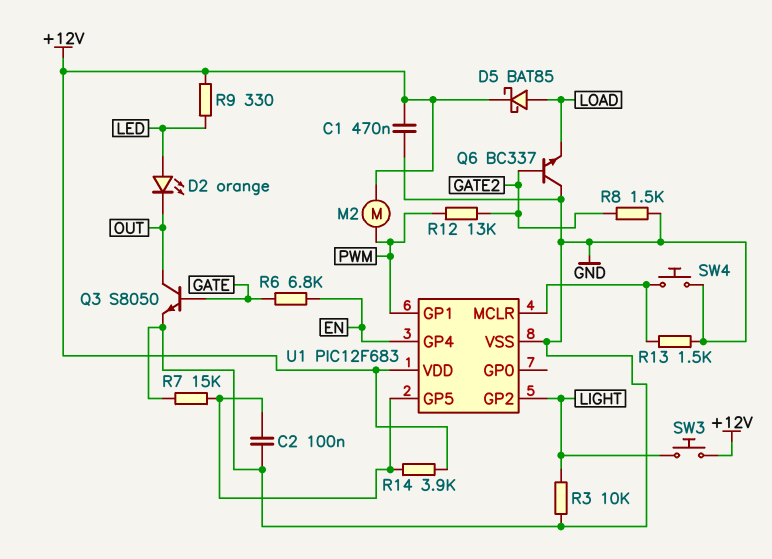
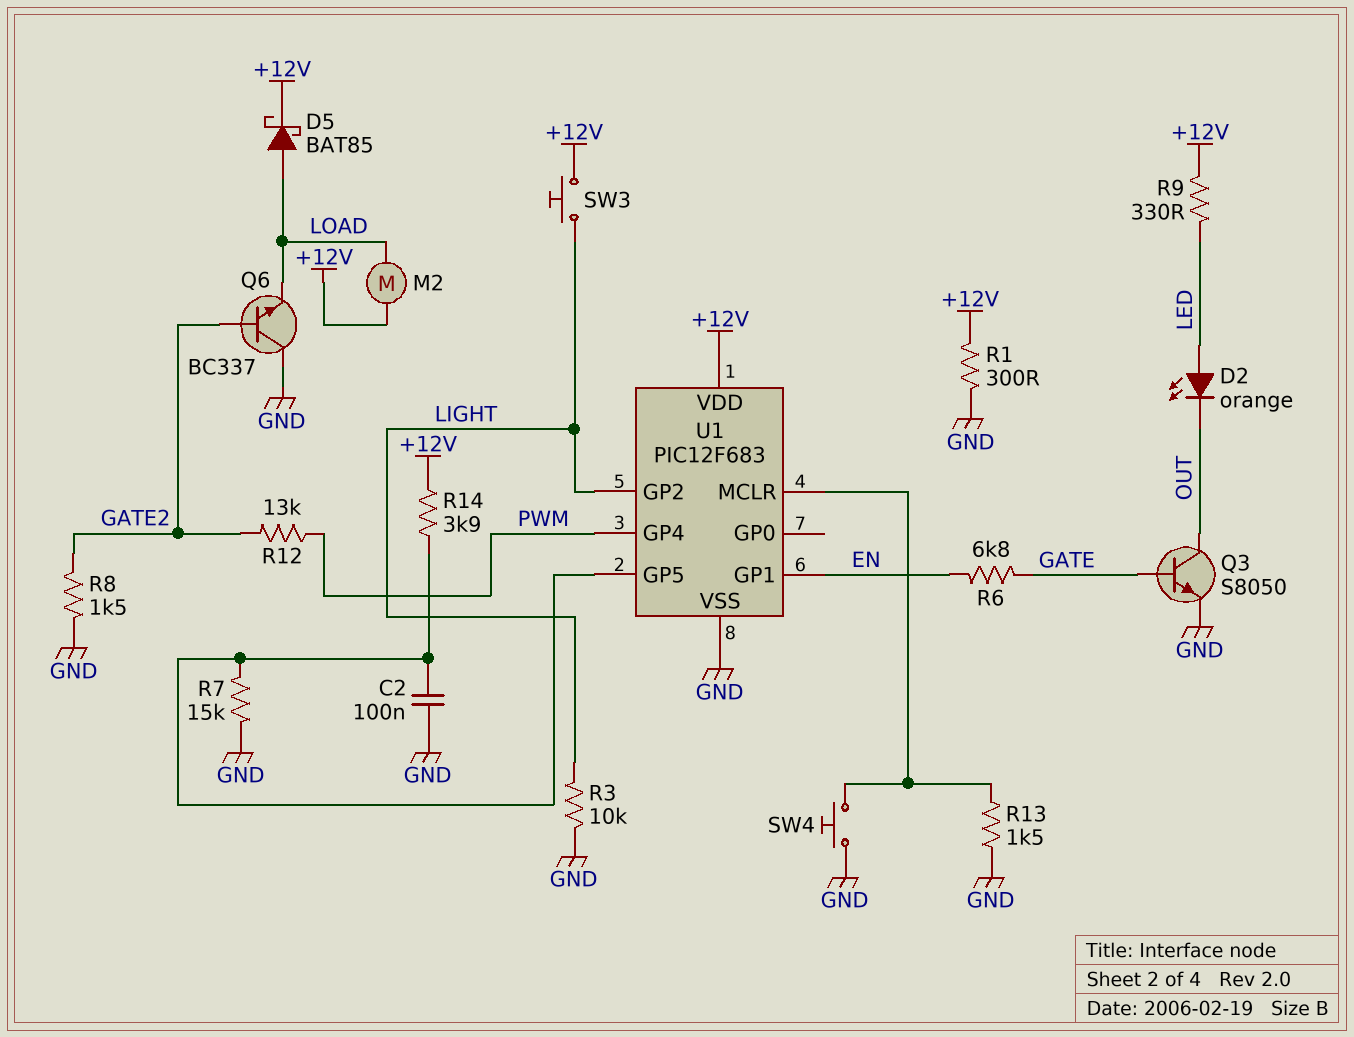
C1: 470nF (+12V, GND) -> none
M2: motor (+12V, PWM) -> motor (+12V, LOAD)
R1: none -> 300 (+12V, GND)
U1 pin GP1: PWM -> EN
U1 pin GP4: EN -> PWM

